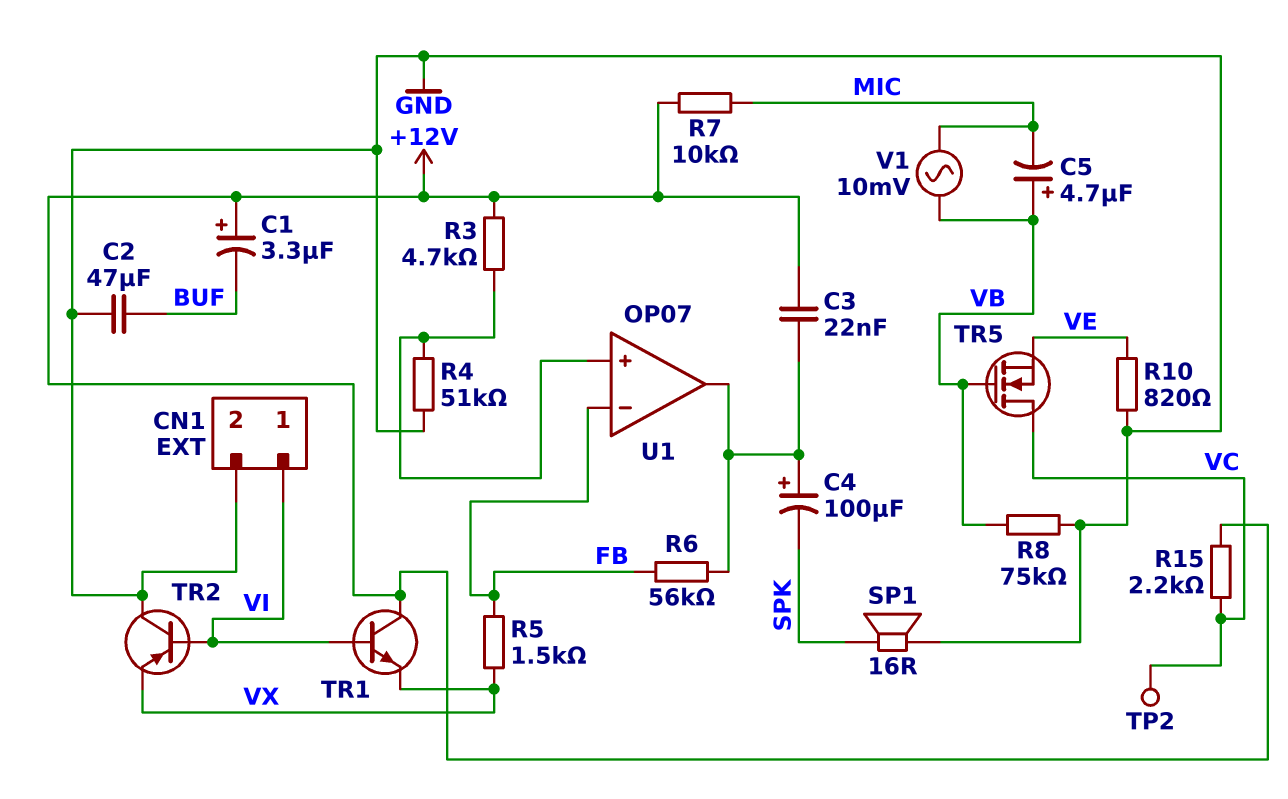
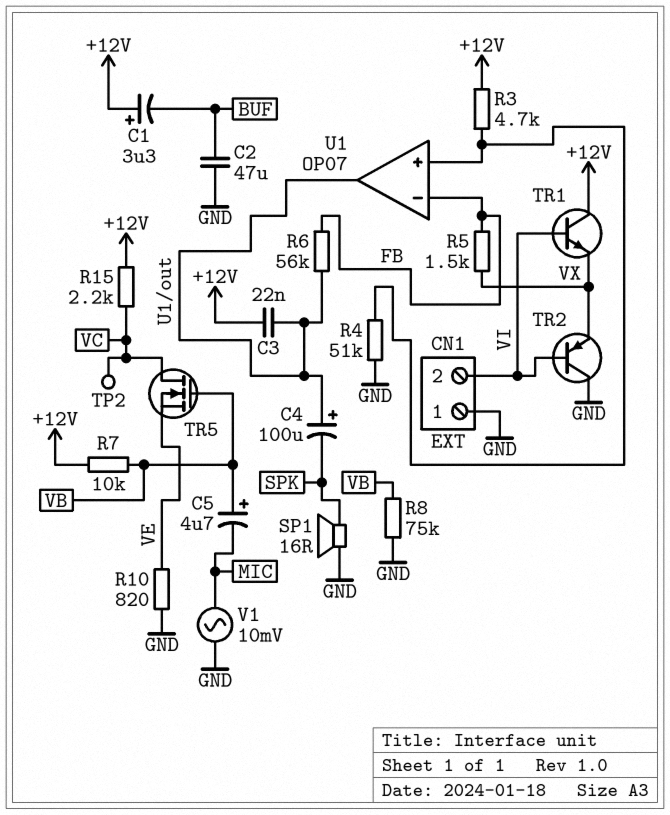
CN1 pin 1: VI -> GND
CN1 pin 2: GND -> VI
R7: 10k (+12V, MIC) -> 10k (+12V, VB)
V1: AC 10mV (MIC, VB) -> AC 10mV (GND, MIC)

